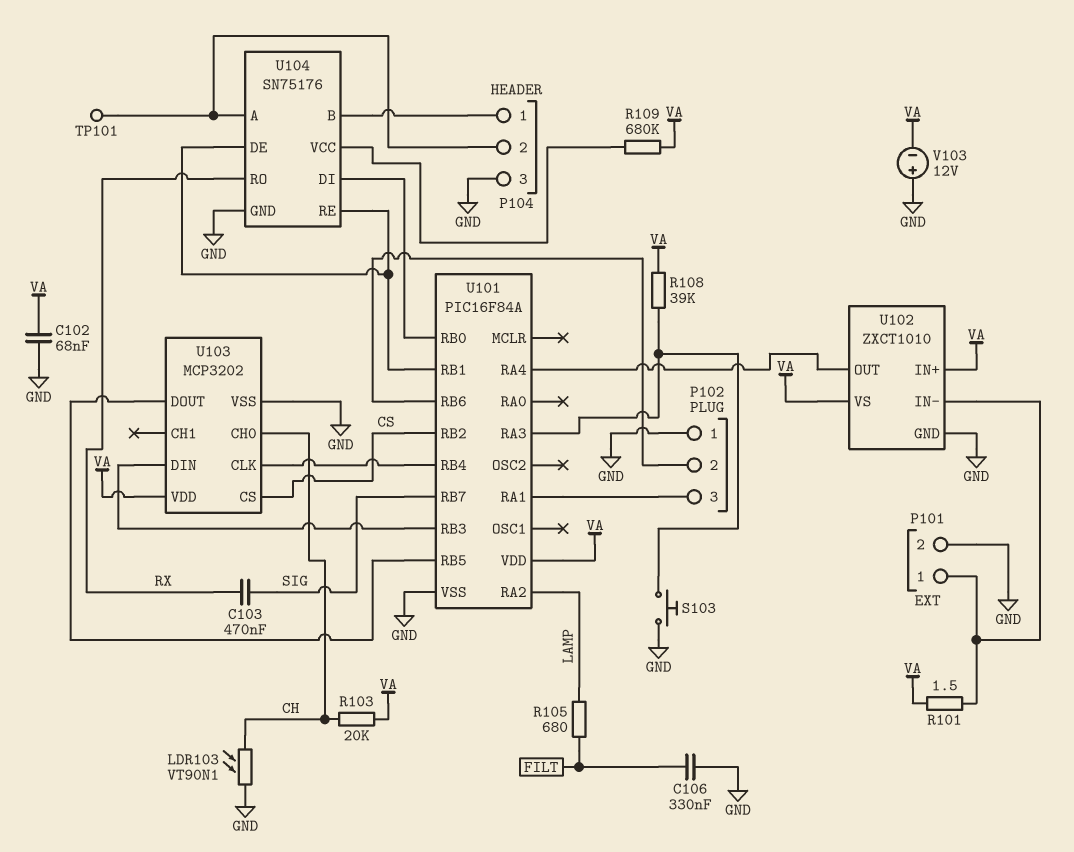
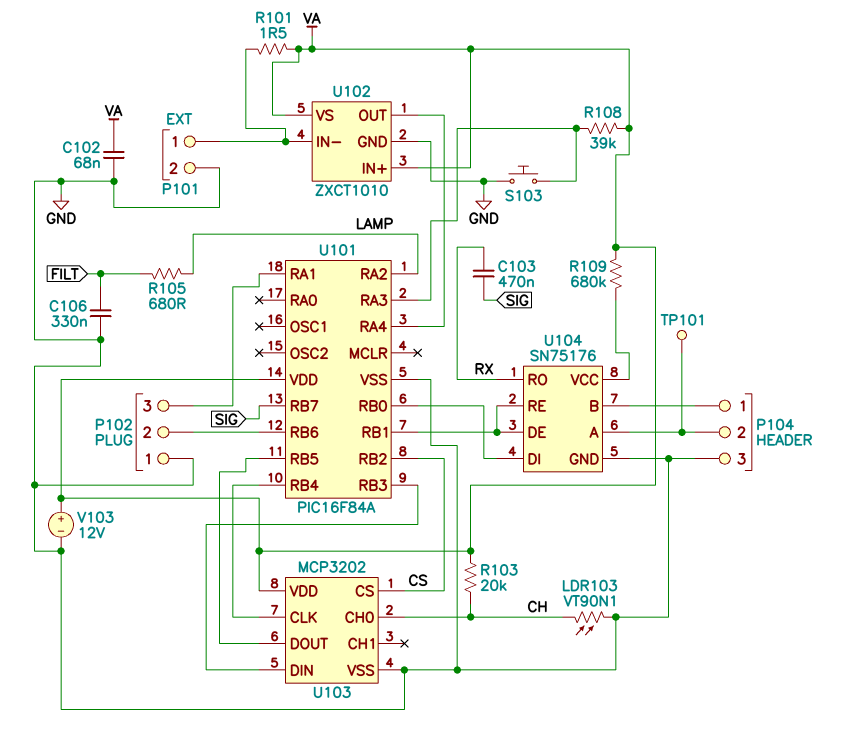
V103: 12V (plus GND, minus VA) -> 12V (plus VA, minus GND)

